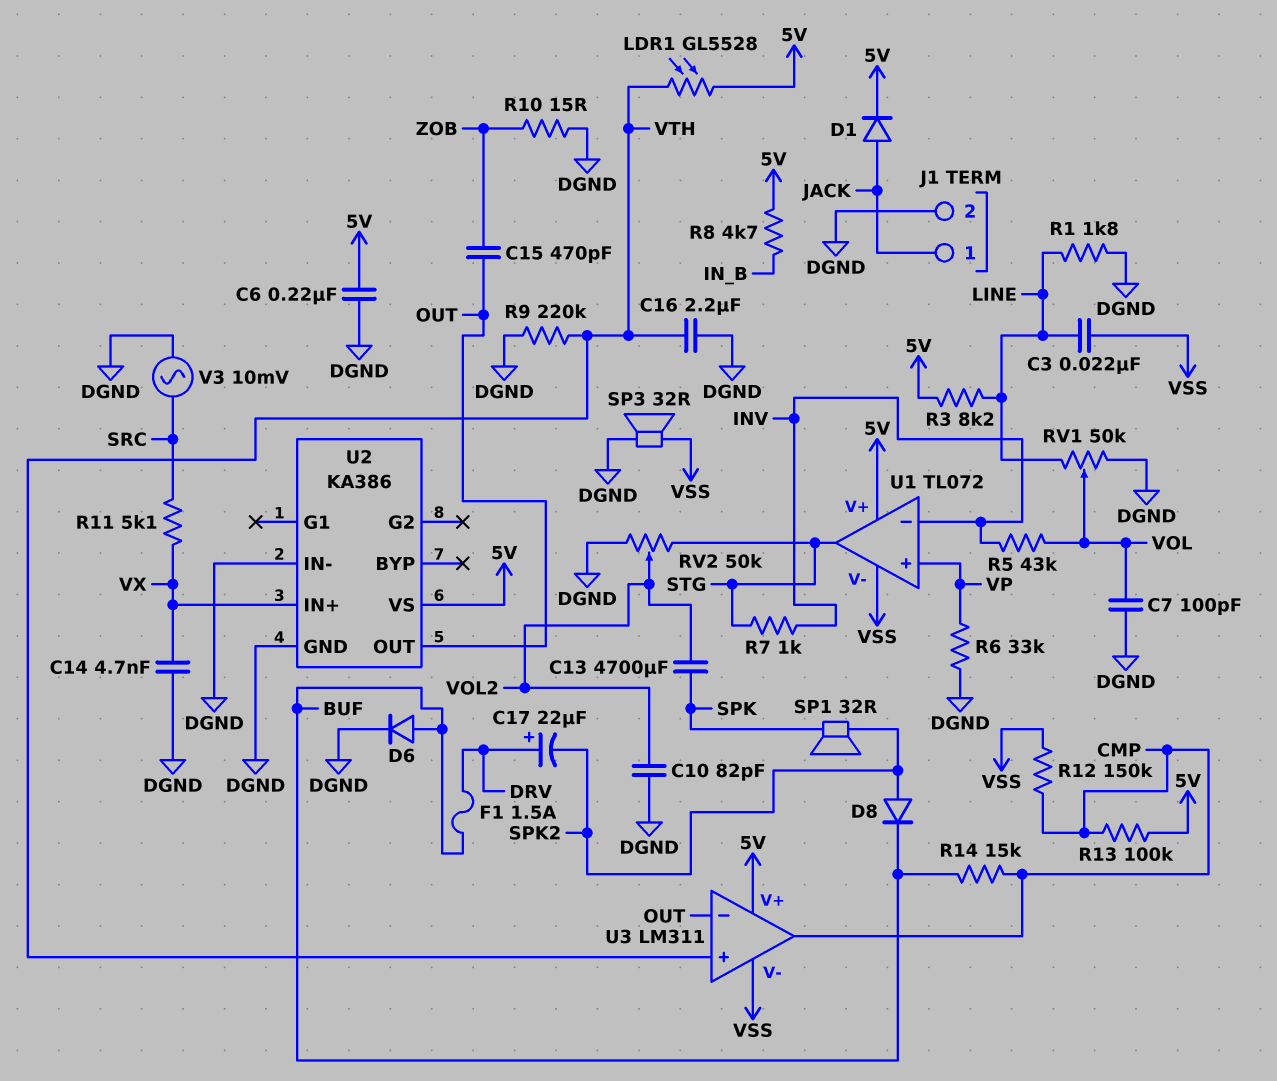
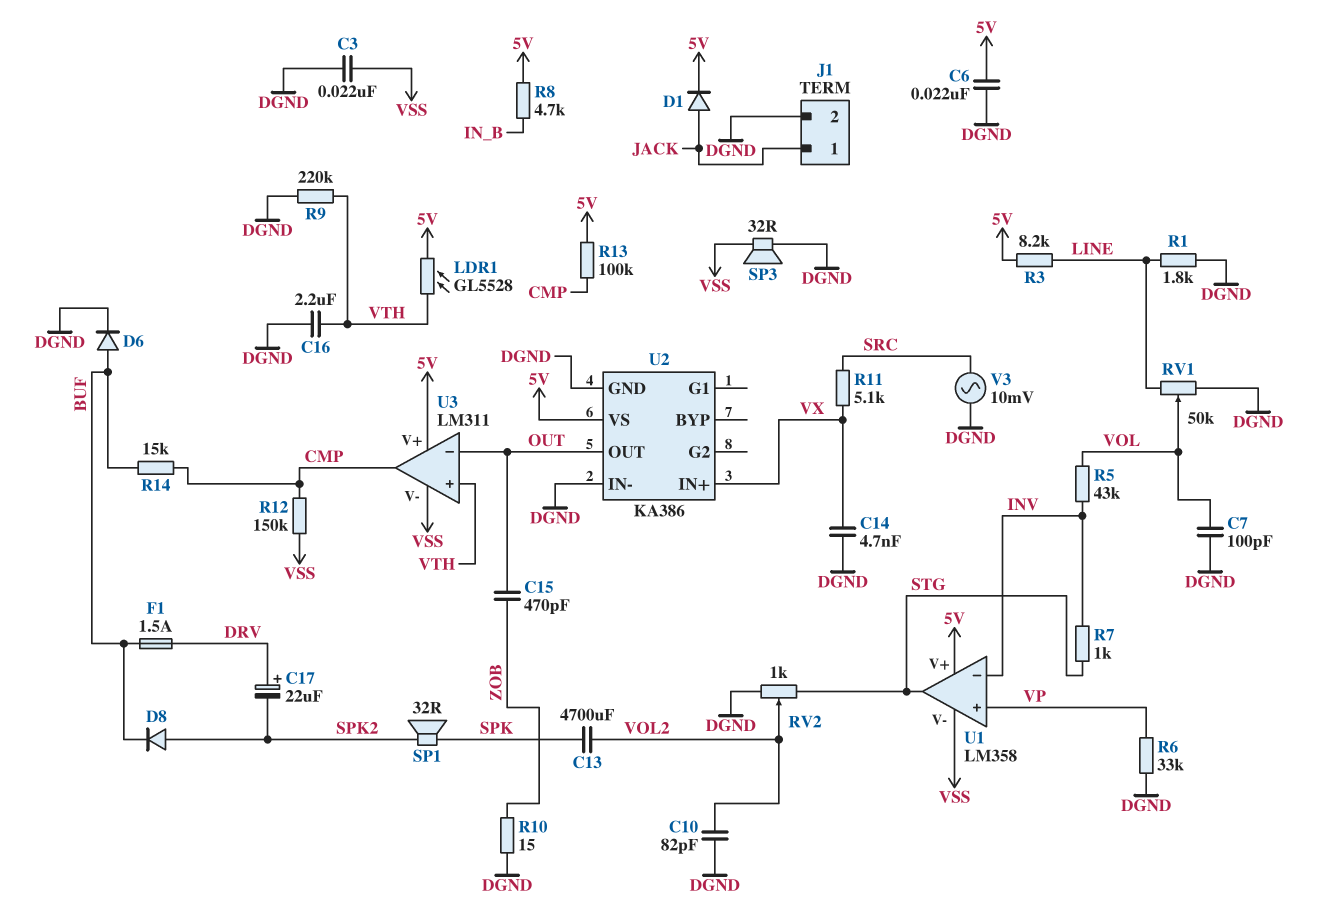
C3: 22nF (LINE, VSS) -> 22nF (DGND, VSS)
C6: 220nF (5V, DGND) -> 22nF (5V, DGND)
RV2: 50k (DGND, STG, wiper VOL2) -> 1k (DGND, STG, wiper VOL2)
U1: TL072 -> LM358

